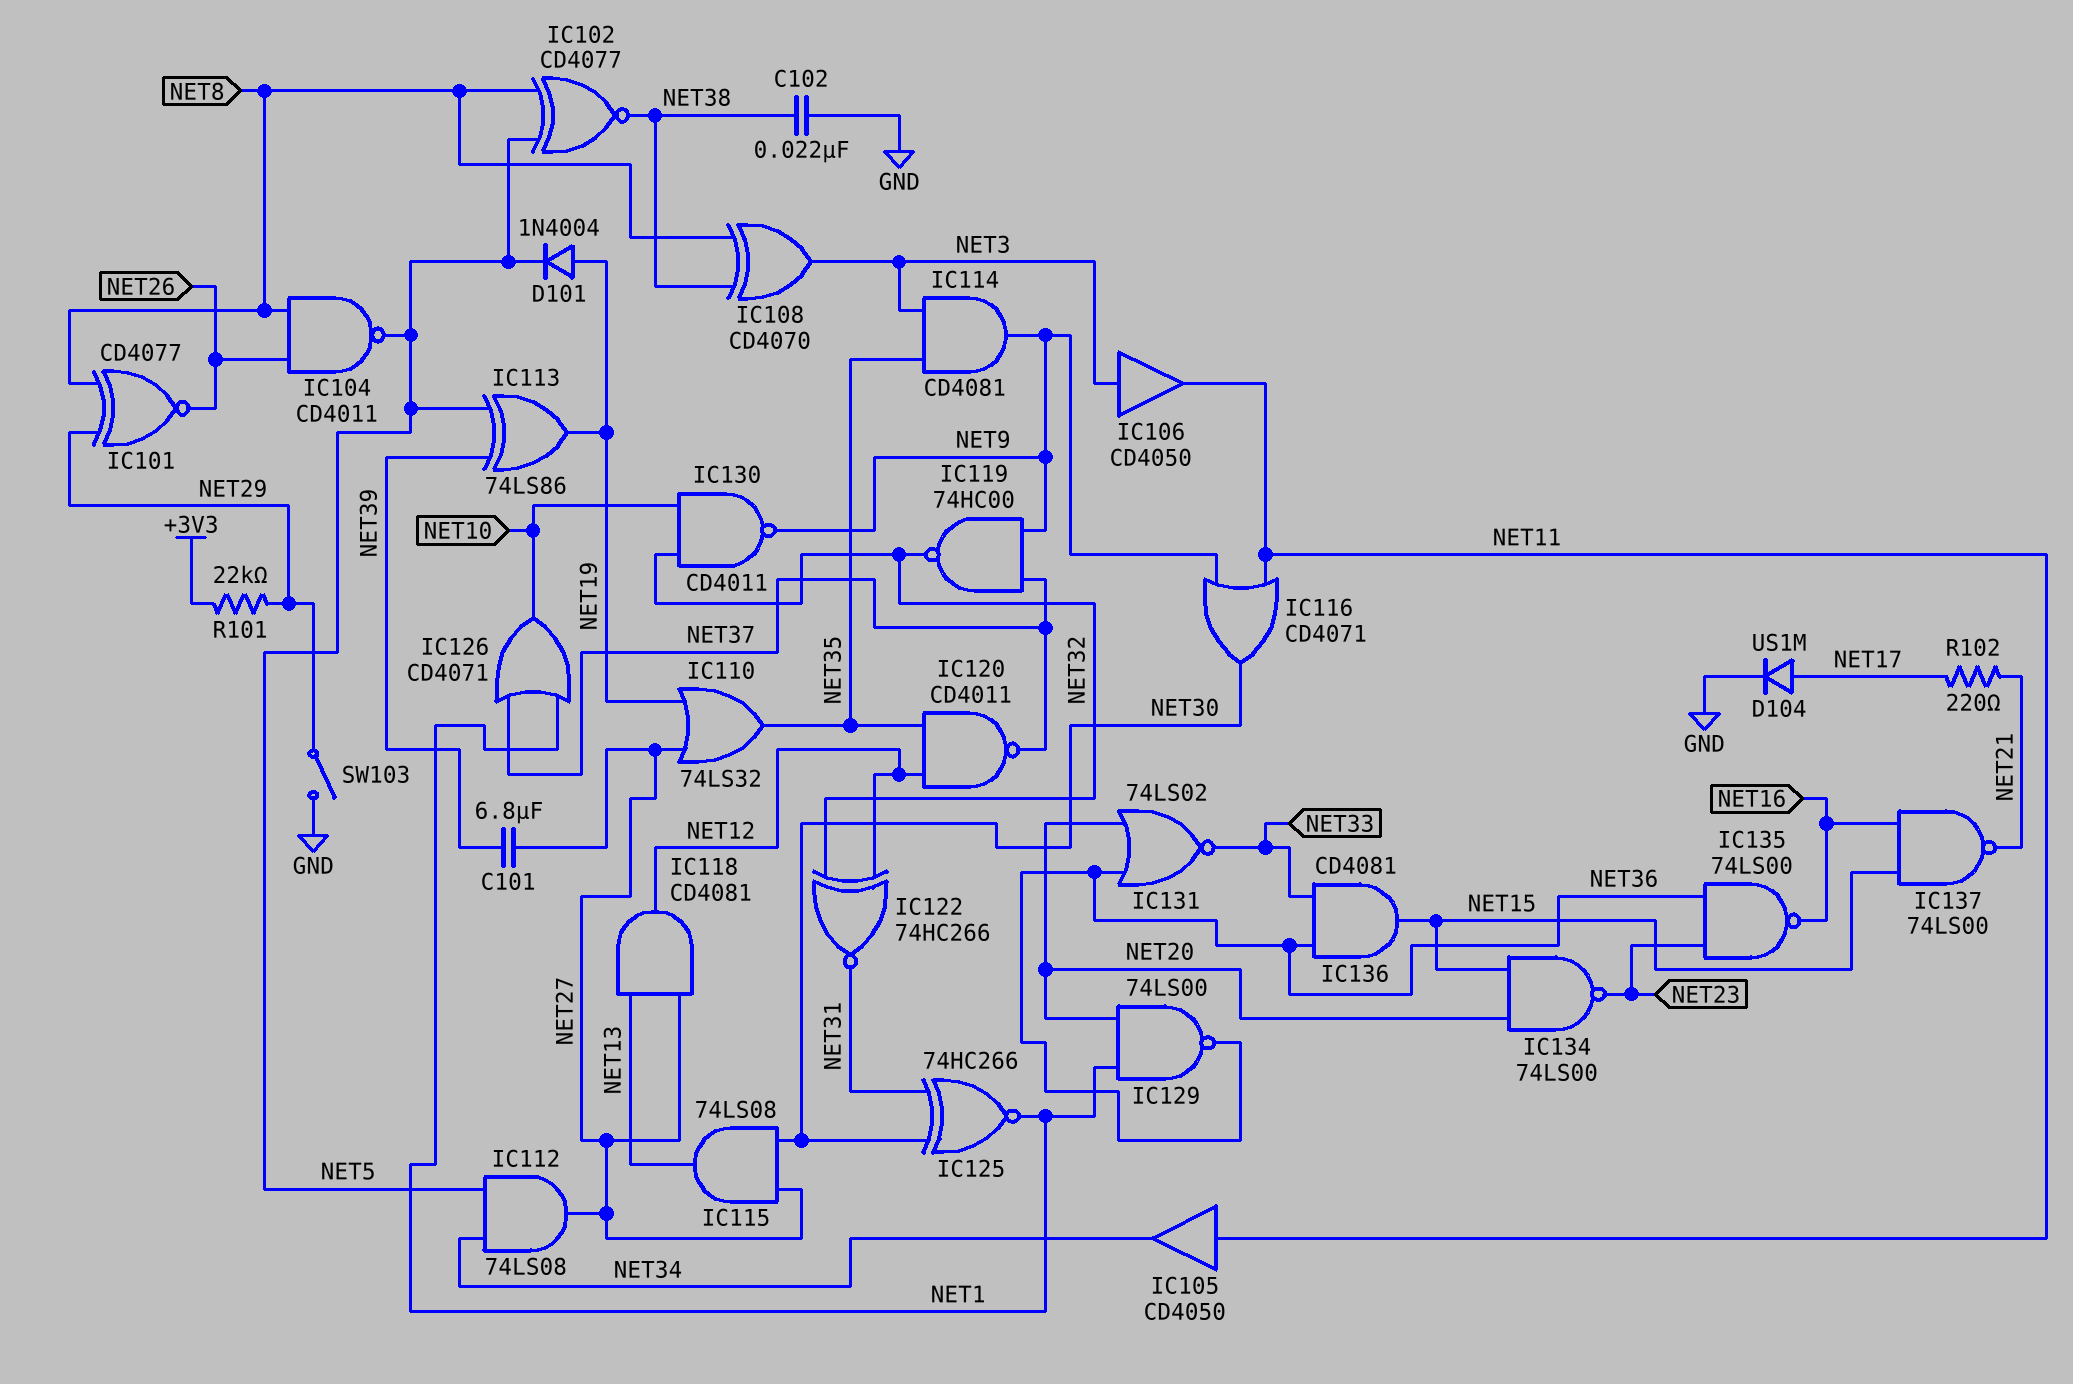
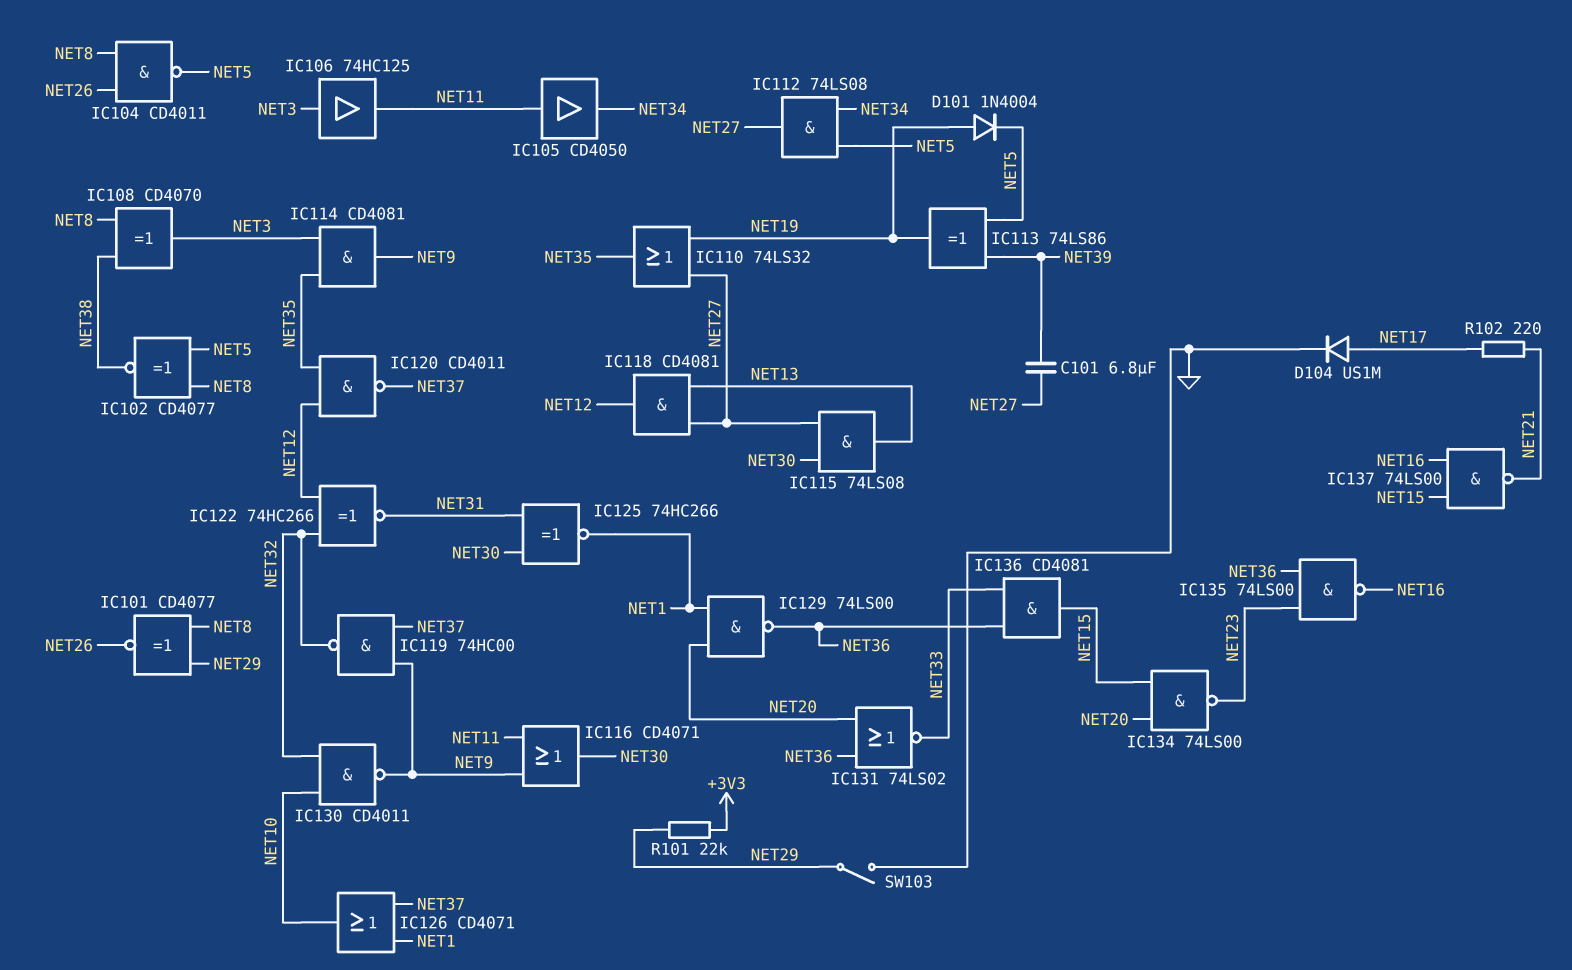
C102: 22nF (GND, NET38) -> none
IC106: buffer CD4050 (in NET3, out NET11) -> buffer 74HC125 (in NET3, out NET11)

